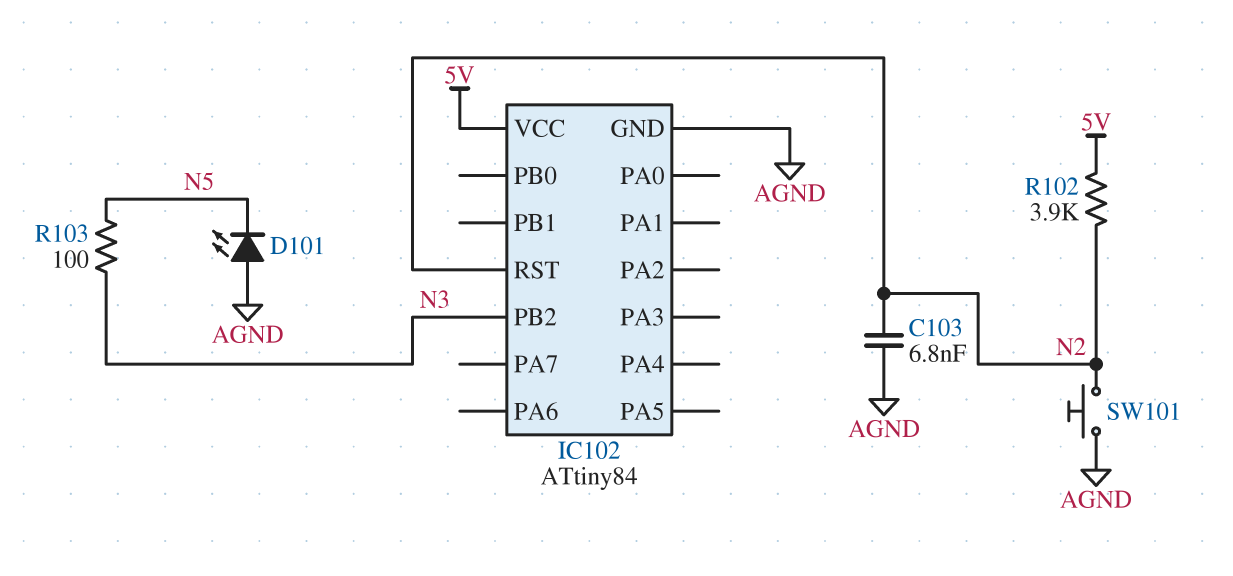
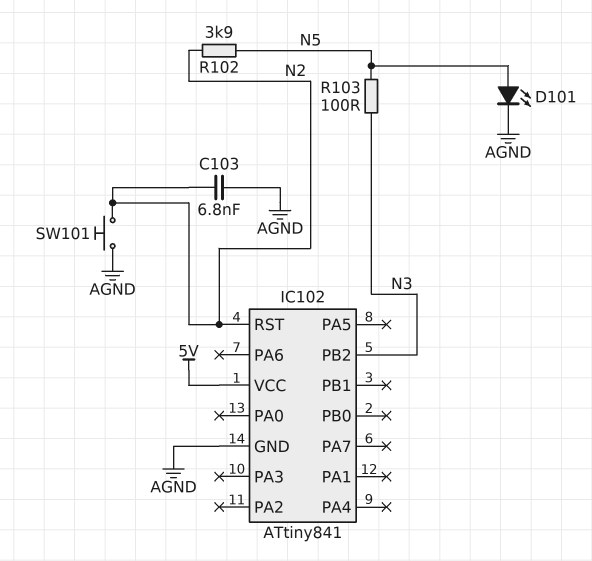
D101: LED (A AGND, K N5) -> LED (A N5, K AGND)
IC102: ATtiny84 -> ATtiny841
R102: 3.9k (5V, N2) -> 3.9k (N2, N5)

